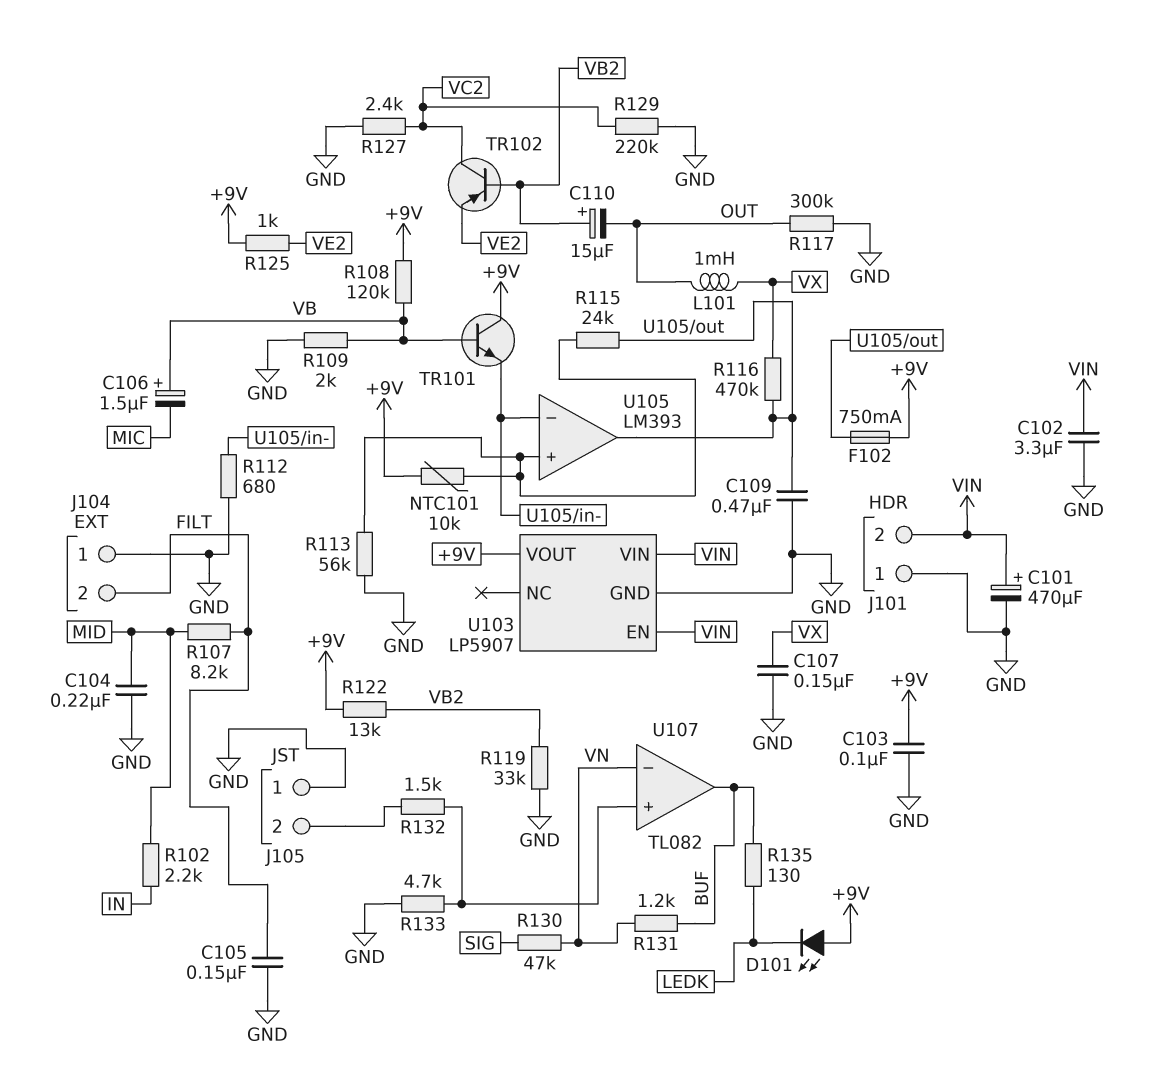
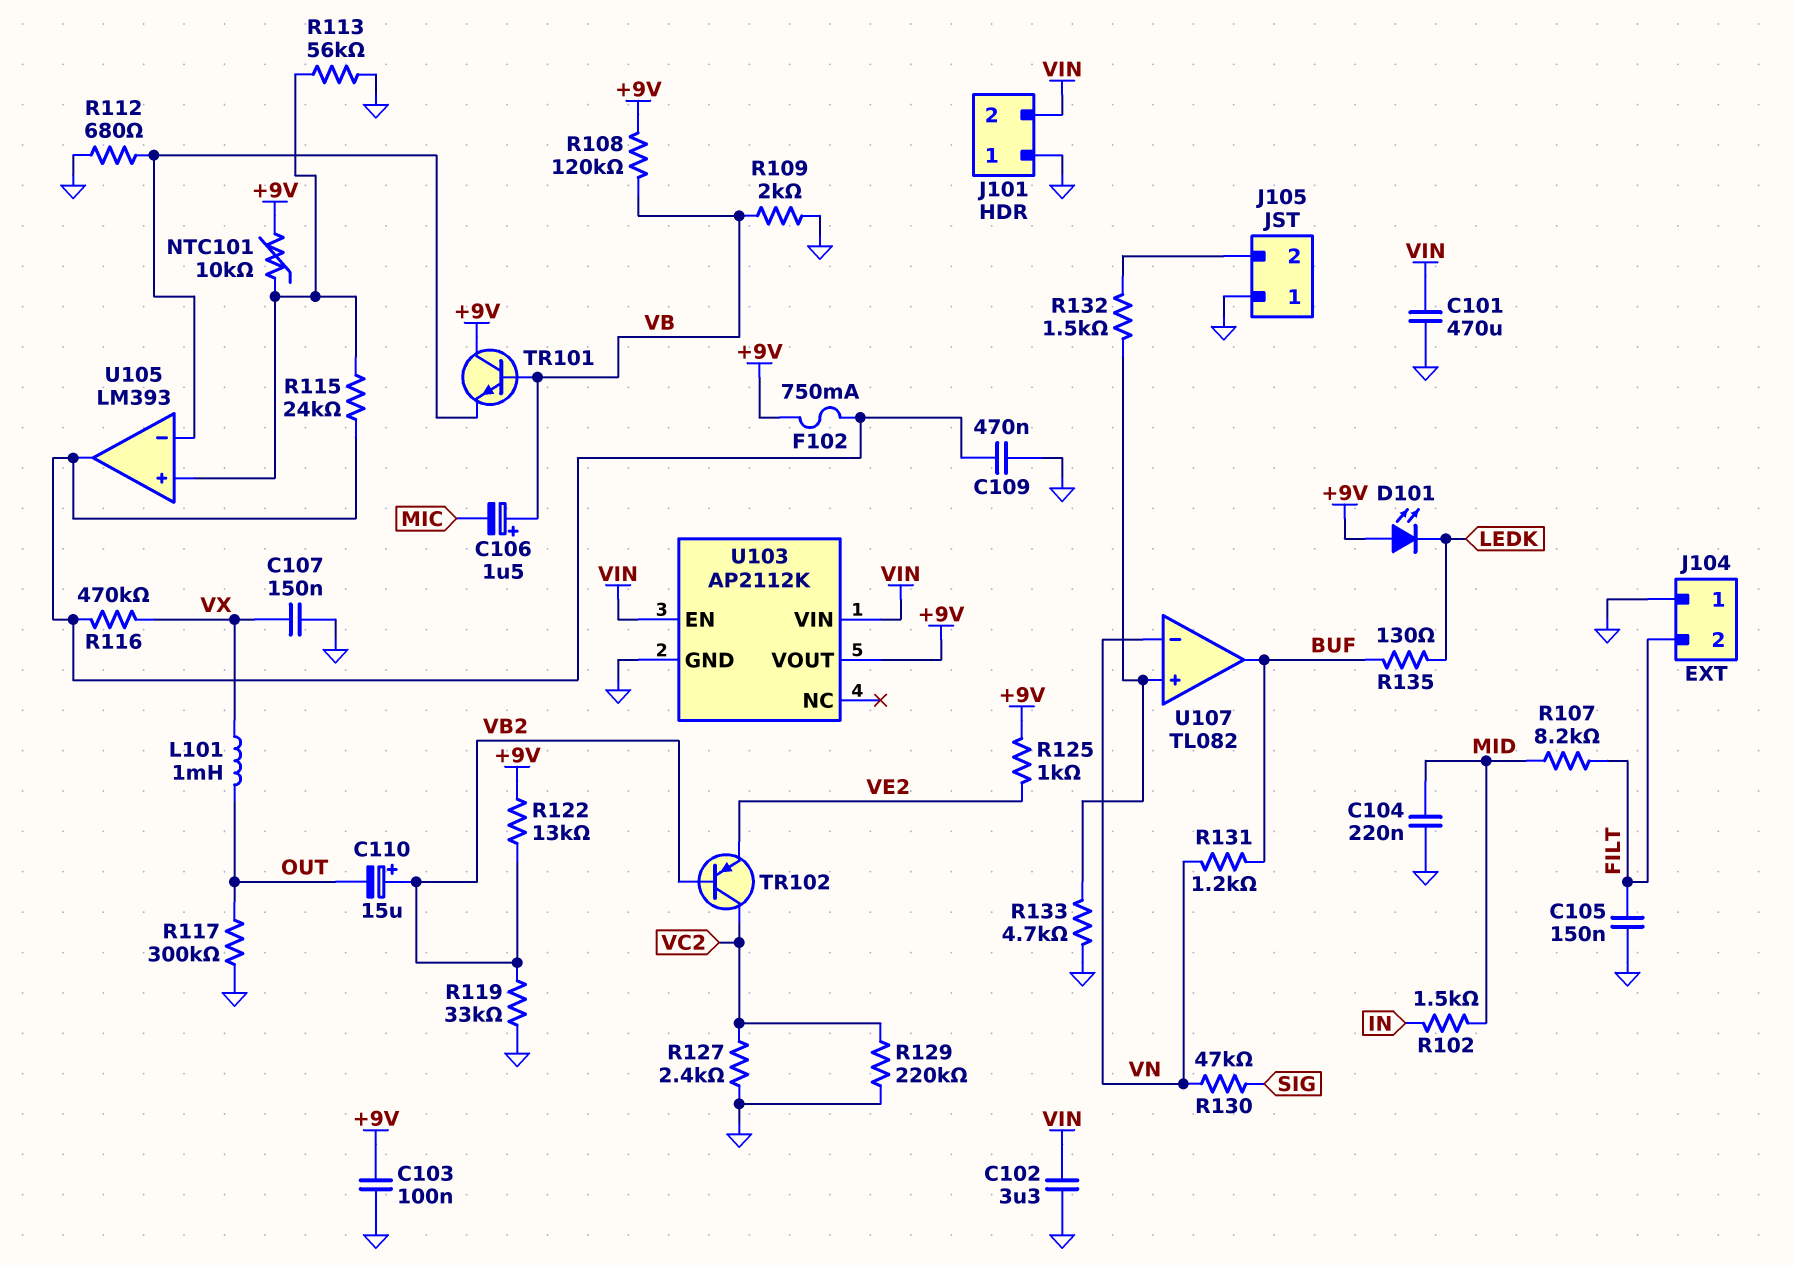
C101: 470uF (plus VIN, minus GND) -> 470uF (GND, VIN)
R102: 2.2k (IN, MID) -> 1.5k (IN, MID)
U103: LP5907 -> AP2112K

